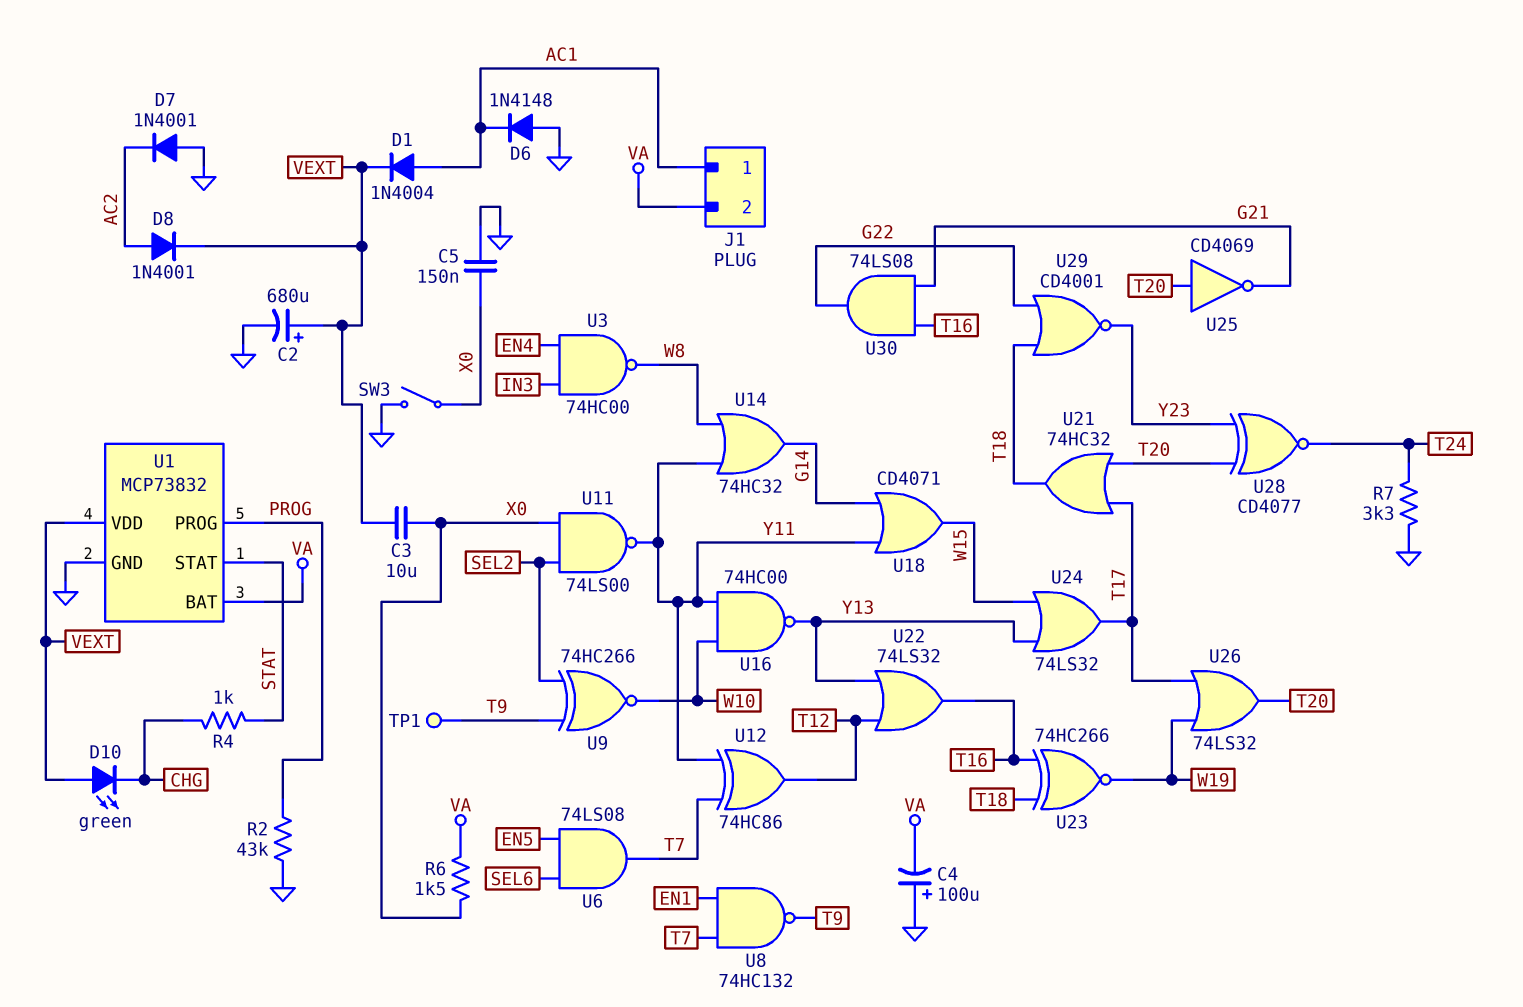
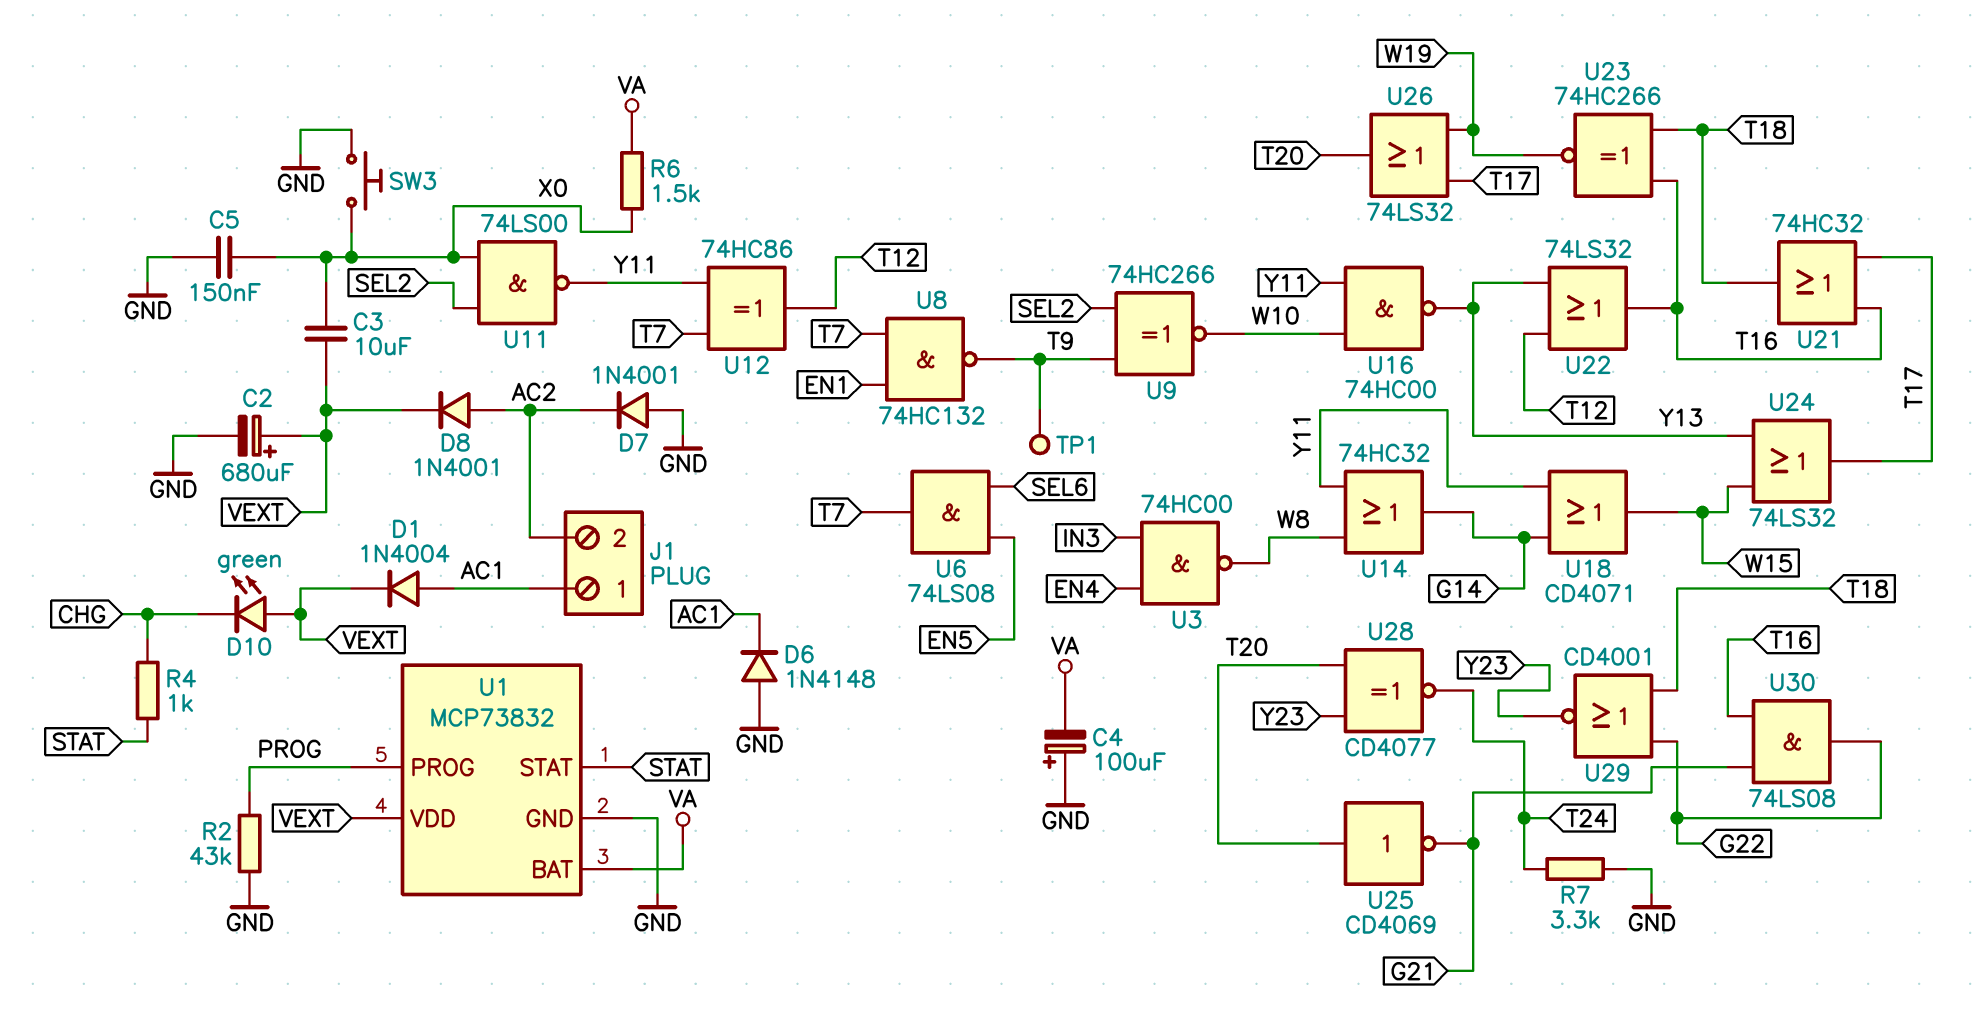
J1 pin 2: VA -> AC2
SW3: switch (GND, X0) -> button (GND, X0)
U21: OR 74HC32 (in T17, in T20, out T18) -> OR 74HC32 (in T16, in T17, out T18)

